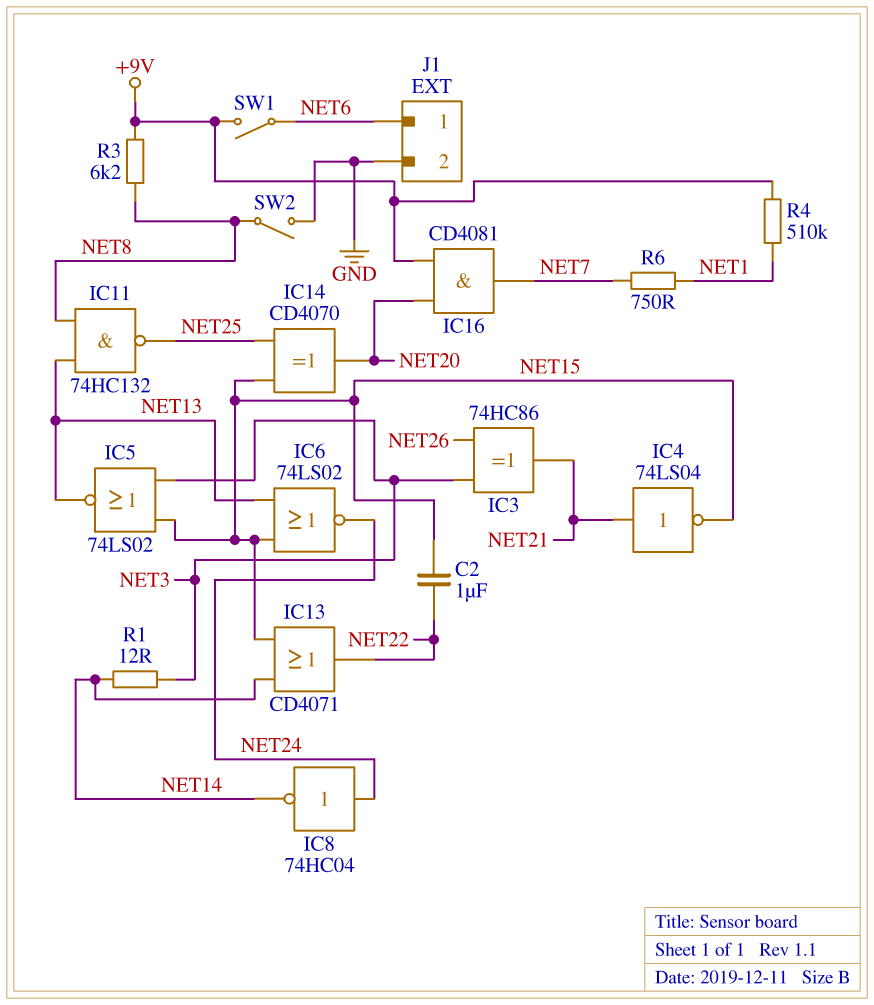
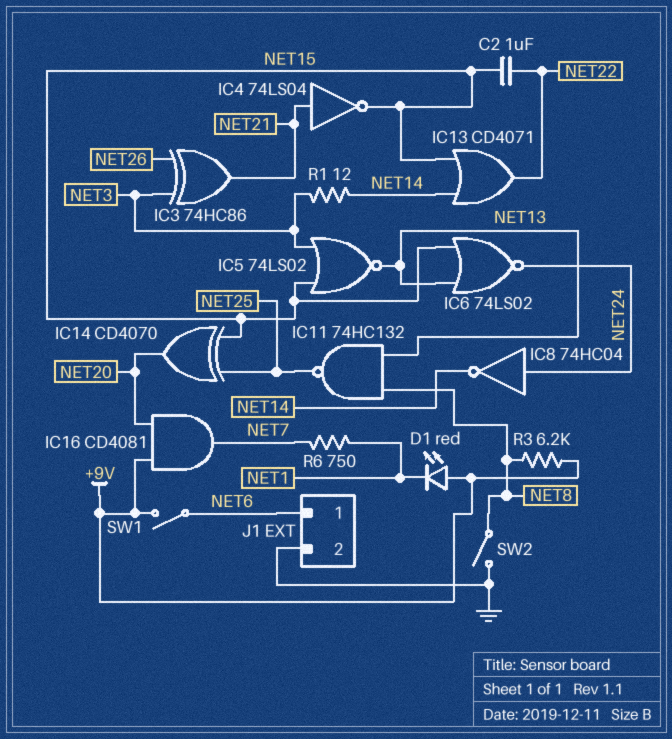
D1: none -> LED red (A +9V, K NET1)
R4: 510k (+9V, NET1) -> none

